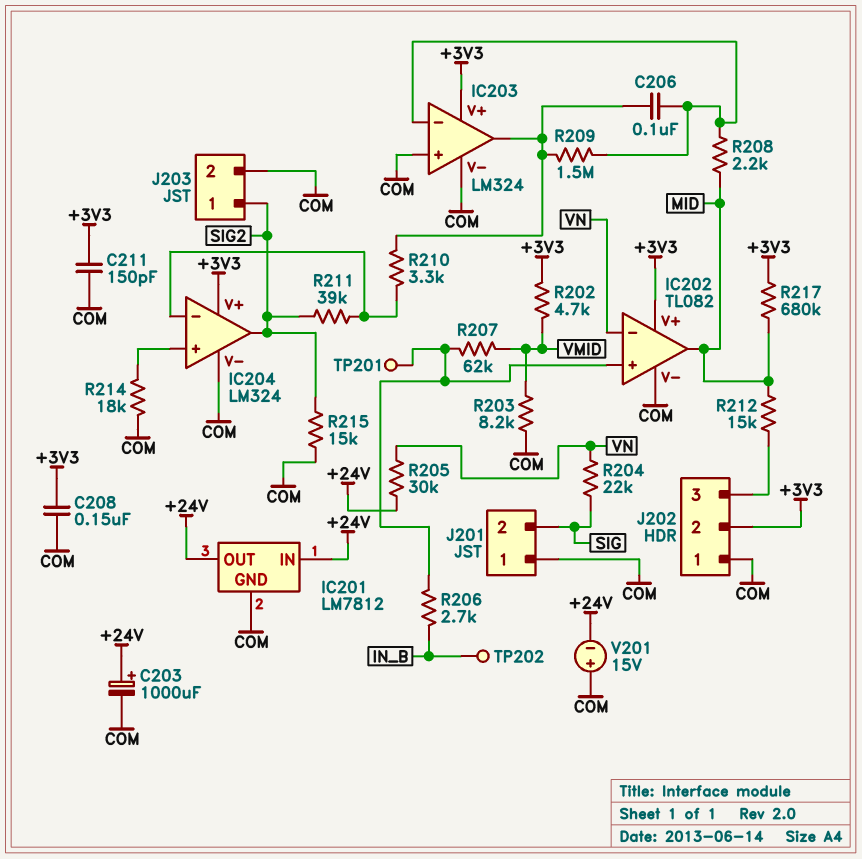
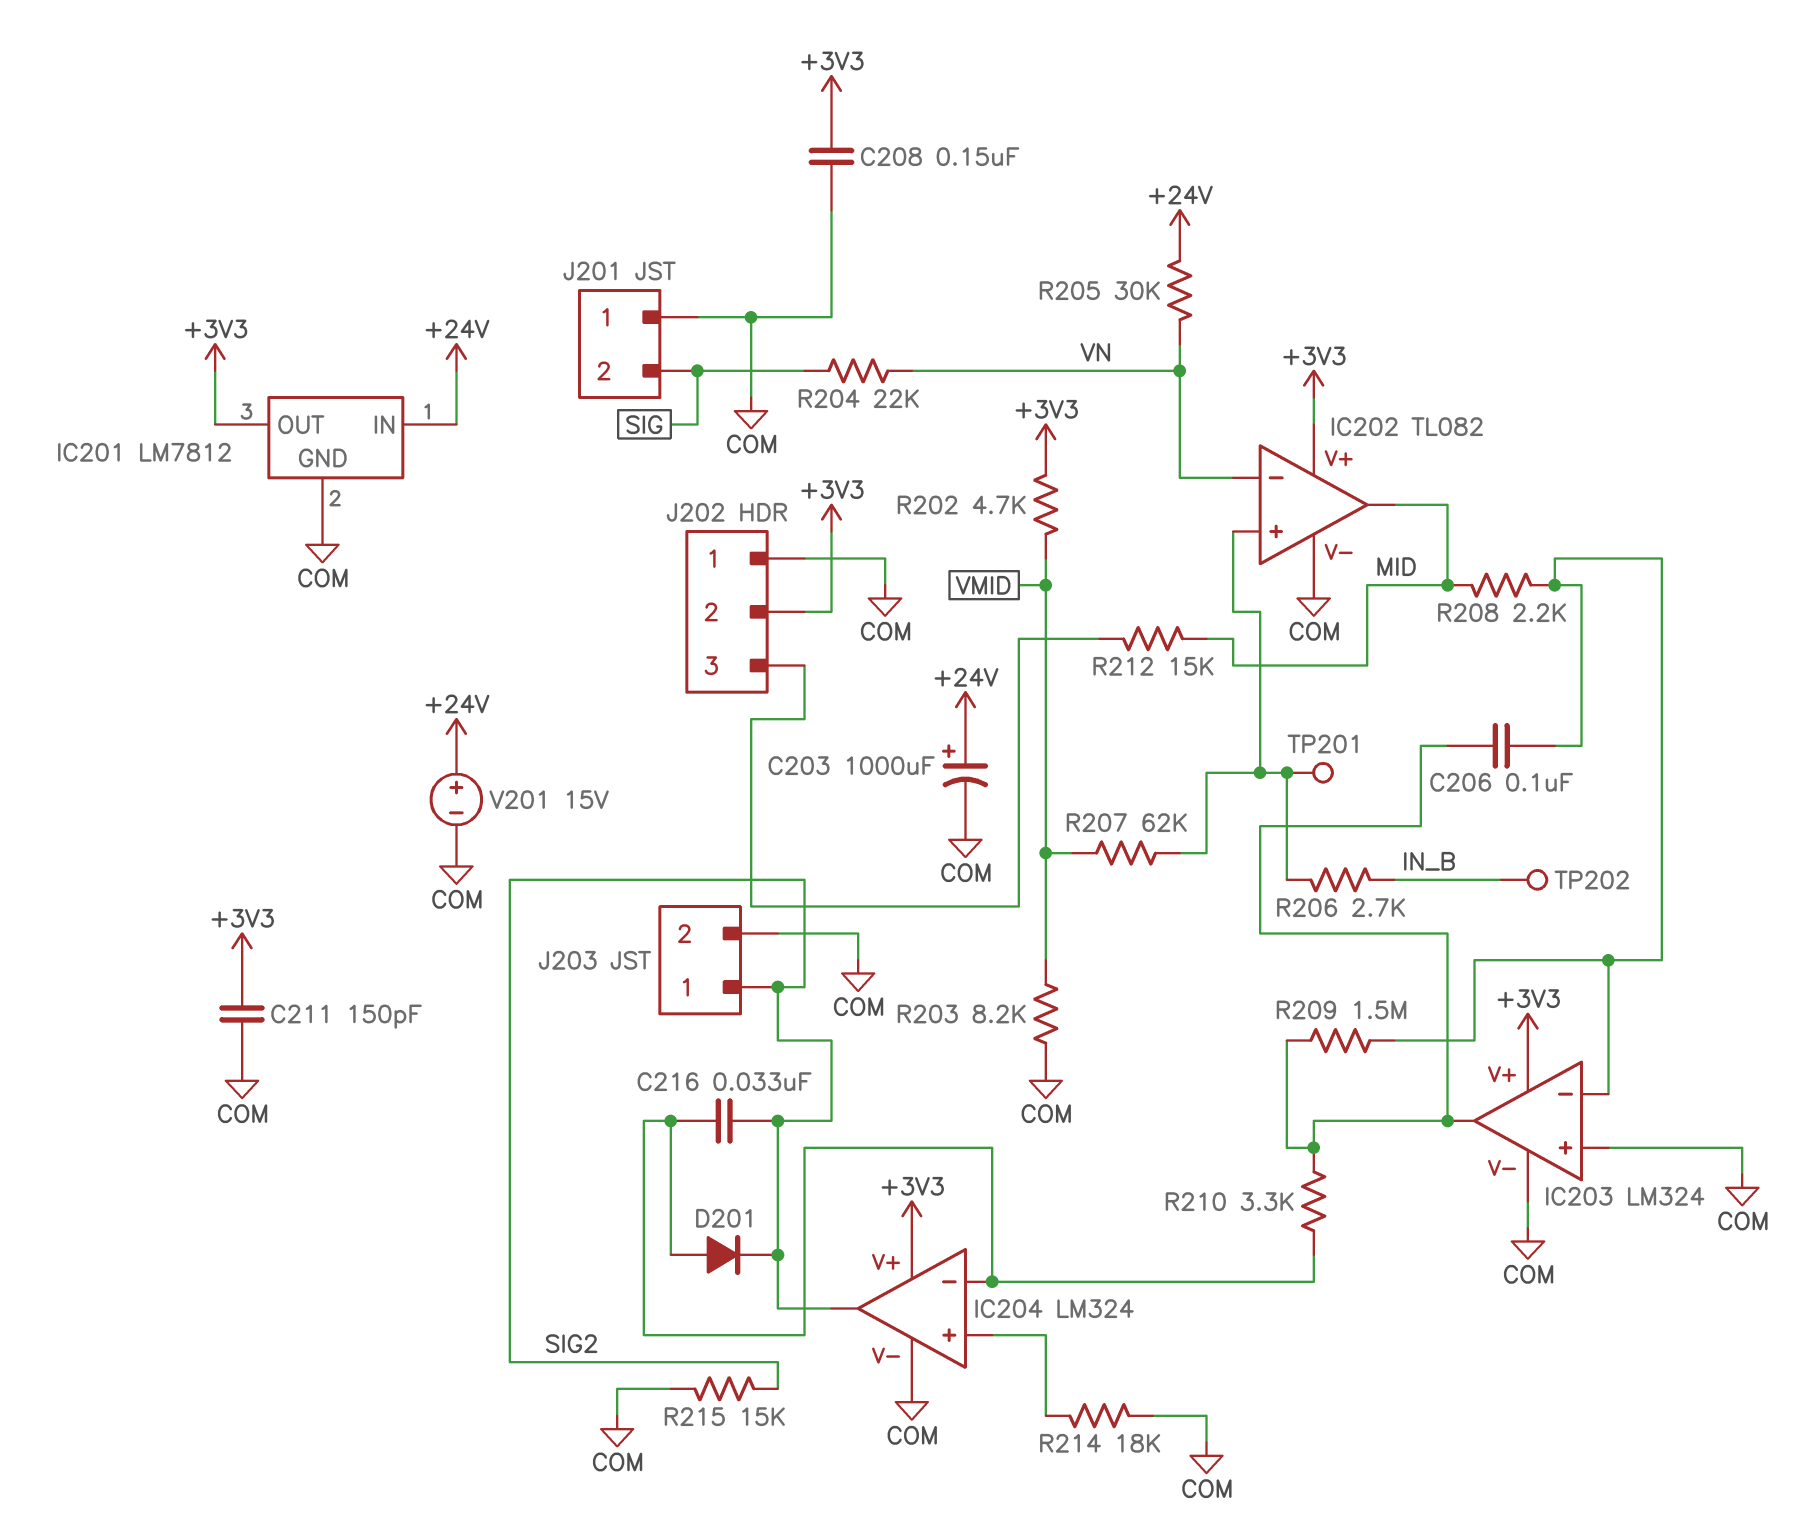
C216: none -> 33nF (IC204/in-, SIG2)
D201: none -> diode (A IC204/in-, K SIG2)
IC201 pin OUT: +24V -> +3V3
R211: 39k (IC204/in-, SIG2) -> none
R217: 680k (+3V3, MID) -> none
V201: 15V (plus COM, minus +24V) -> 15V (plus +24V, minus COM)

